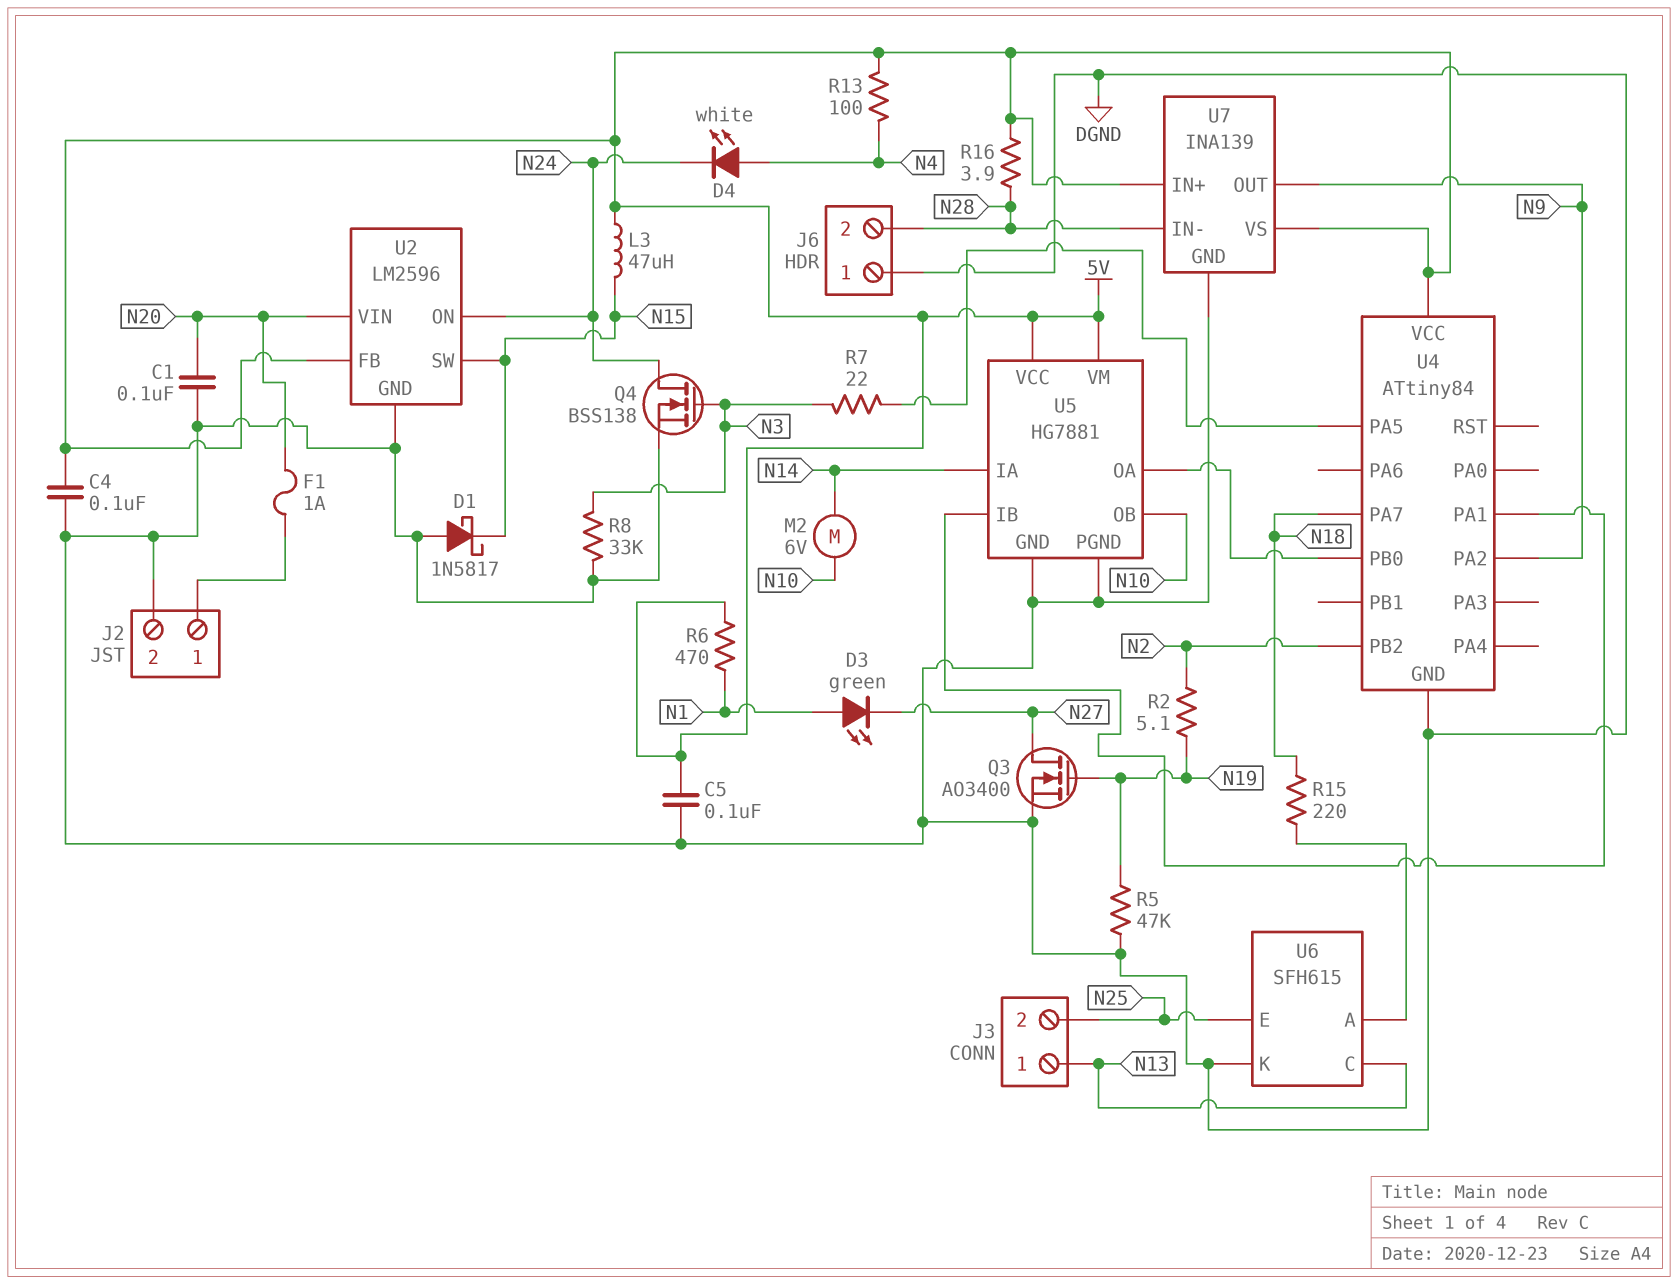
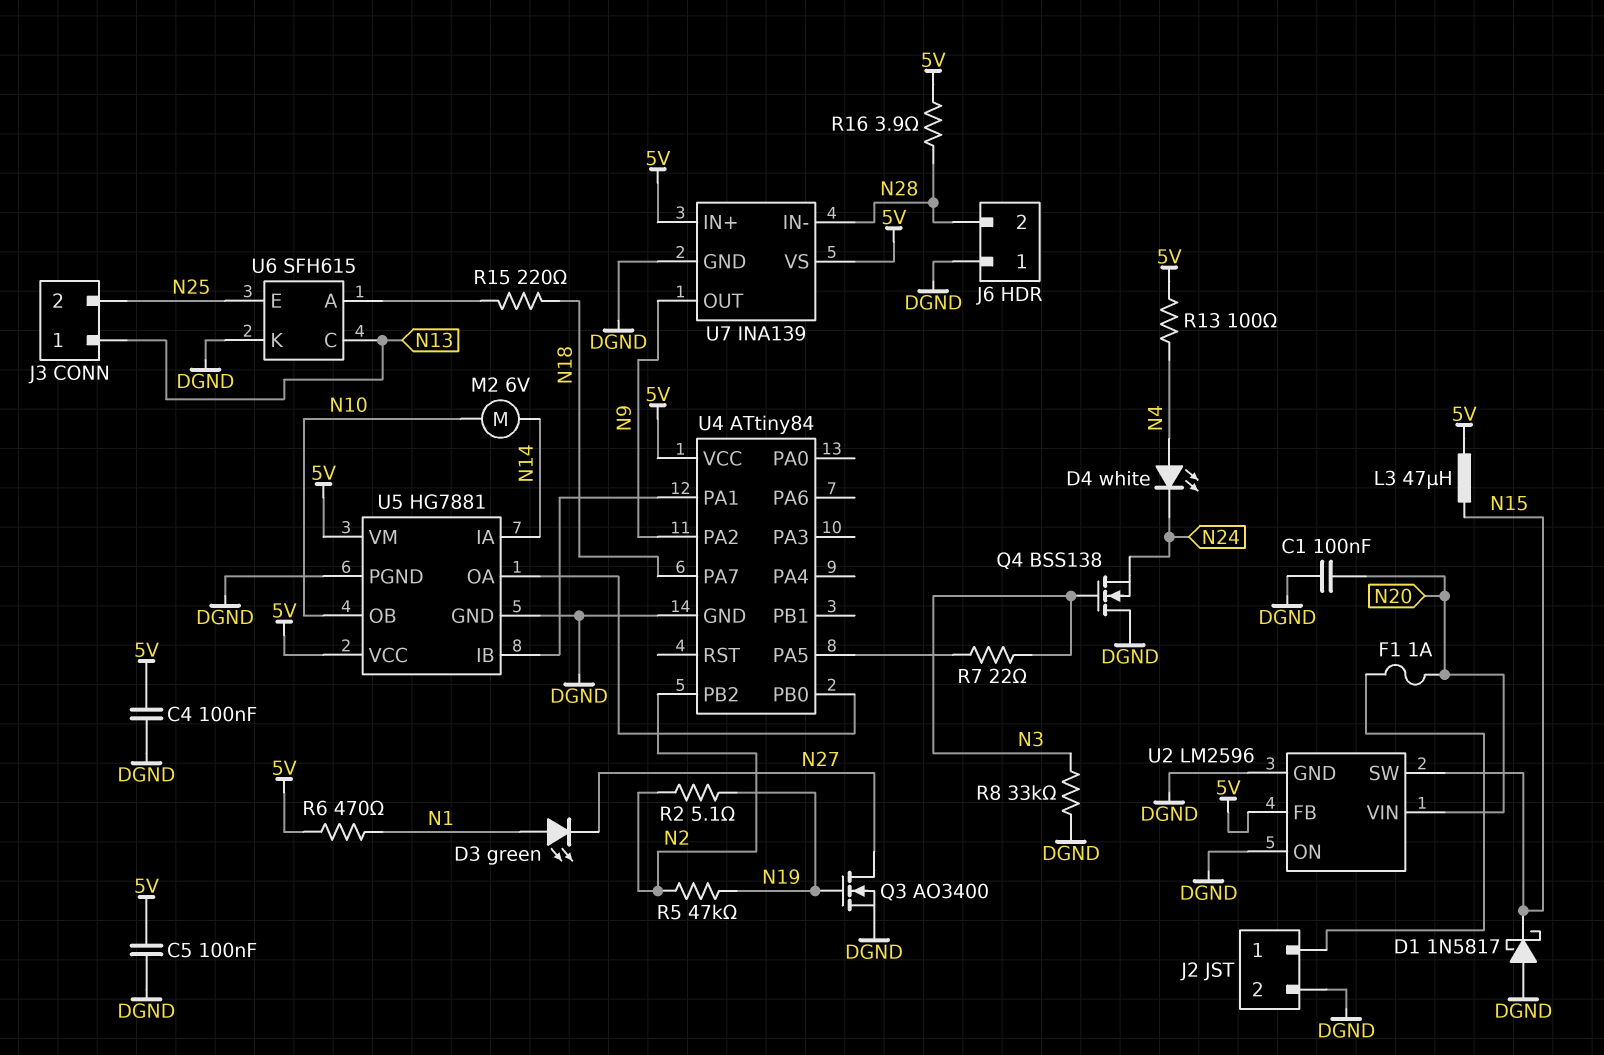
Q4: NMOS BSS138 (G N3, D N24, S DGND) -> NMOS BSS138 (G N3, D DGND, S N24)
R5: 47k (DGND, N19) -> 47k (N2, N19)
U2 pin ON: N24 -> DGND

